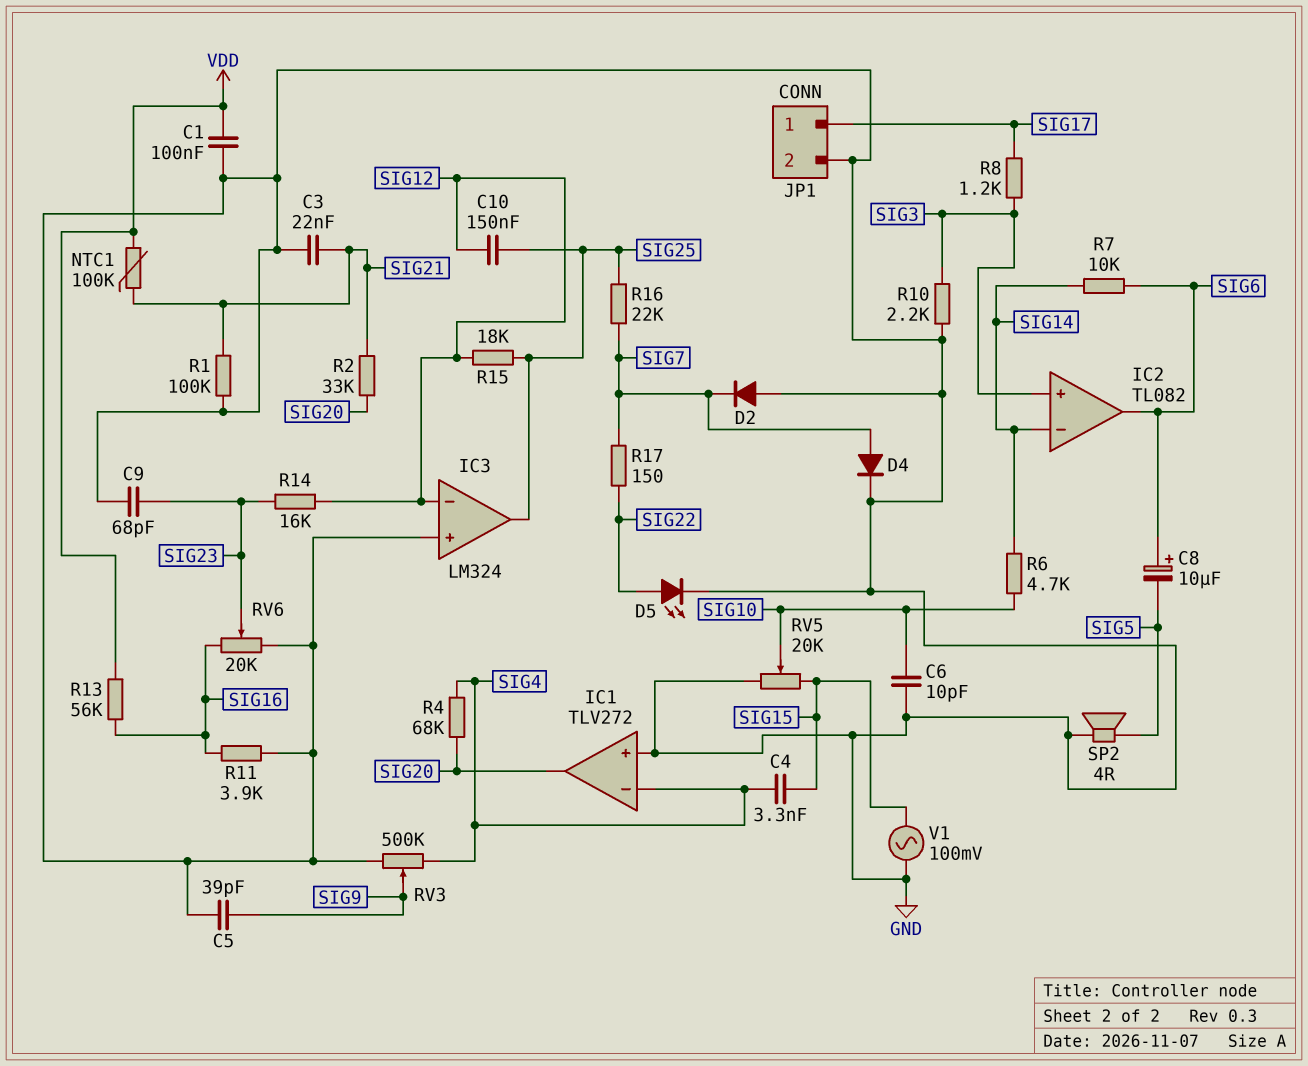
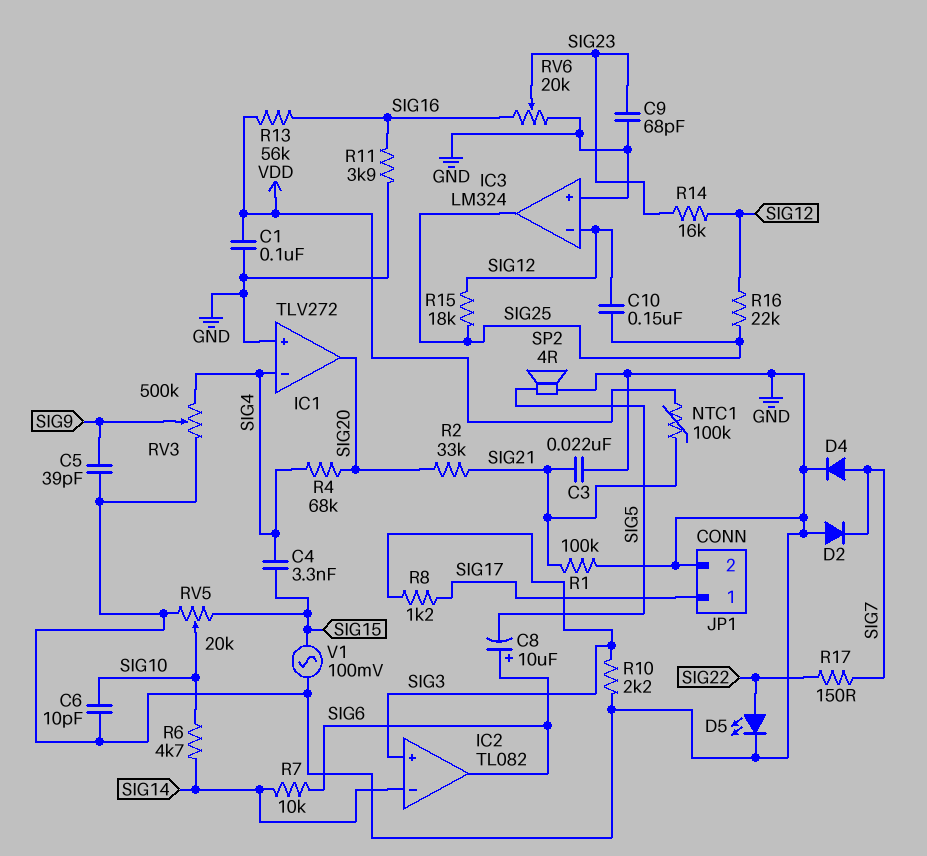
R16: 22k (SIG7, SIG25) -> 22k (SIG12, SIG25)

